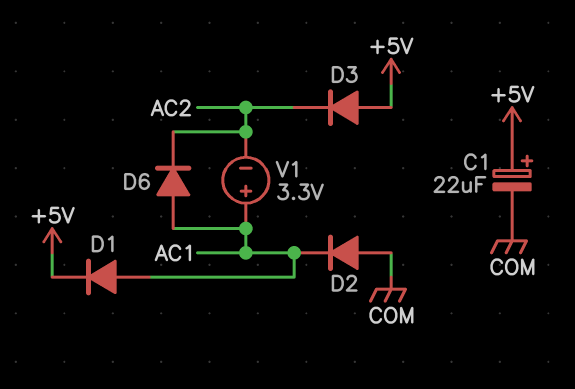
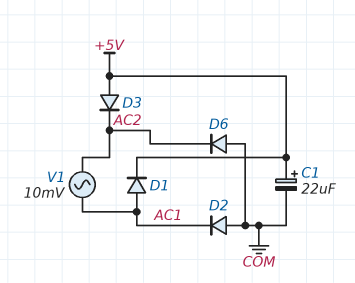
D6: diode (A AC1, K AC2) -> diode (A COM, K AC2)
V1: 3.3V (plus AC1, minus AC2) -> AC 10mV (AC1, AC2)

